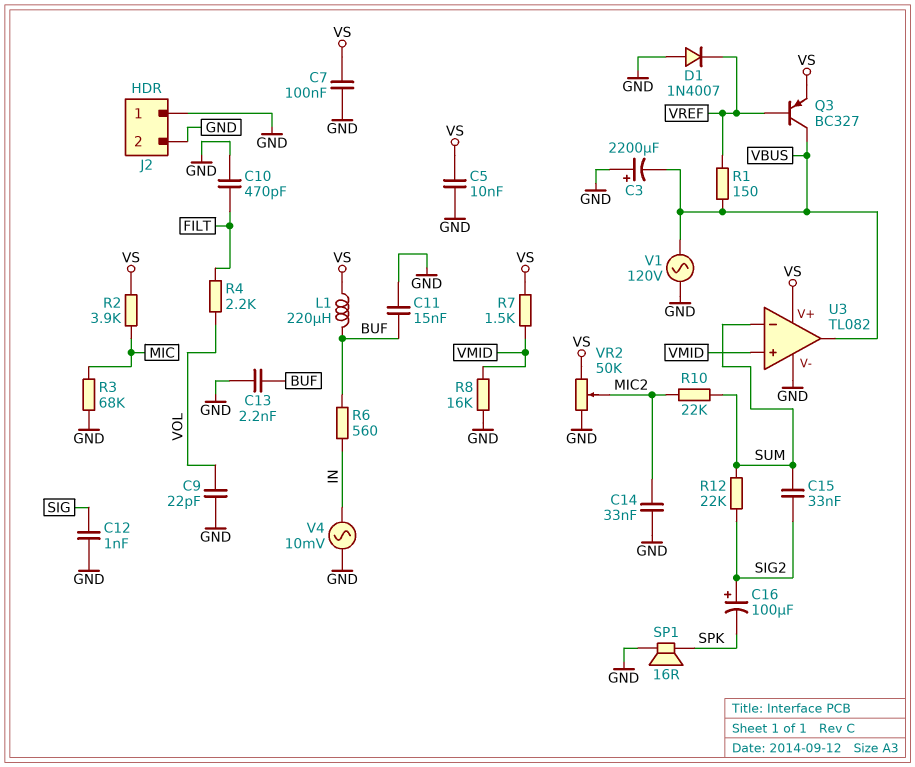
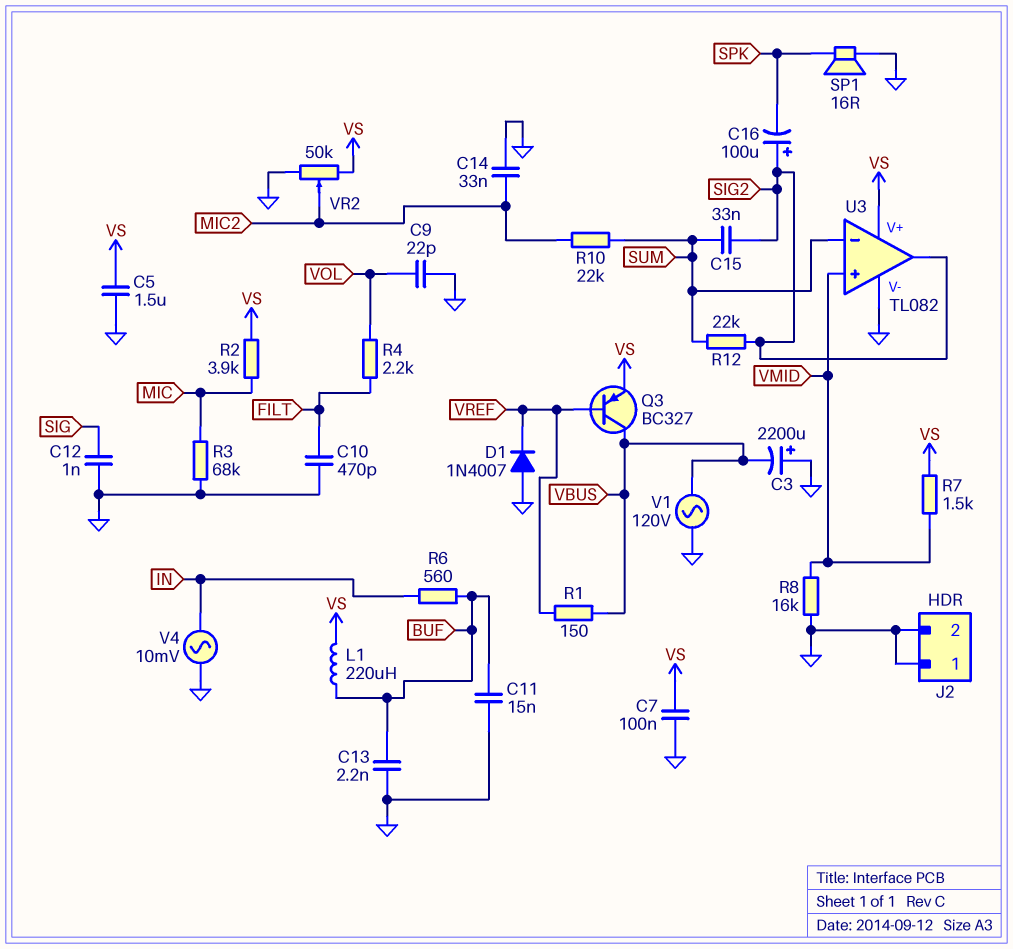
C5: 10nF (GND, VS) -> 1.5uF (GND, VS)
U3 pin out: VBUS -> SIG2

